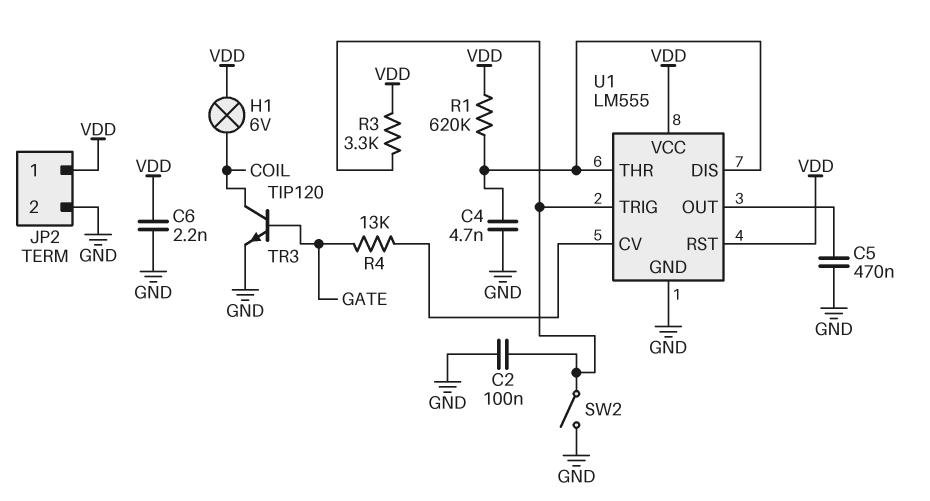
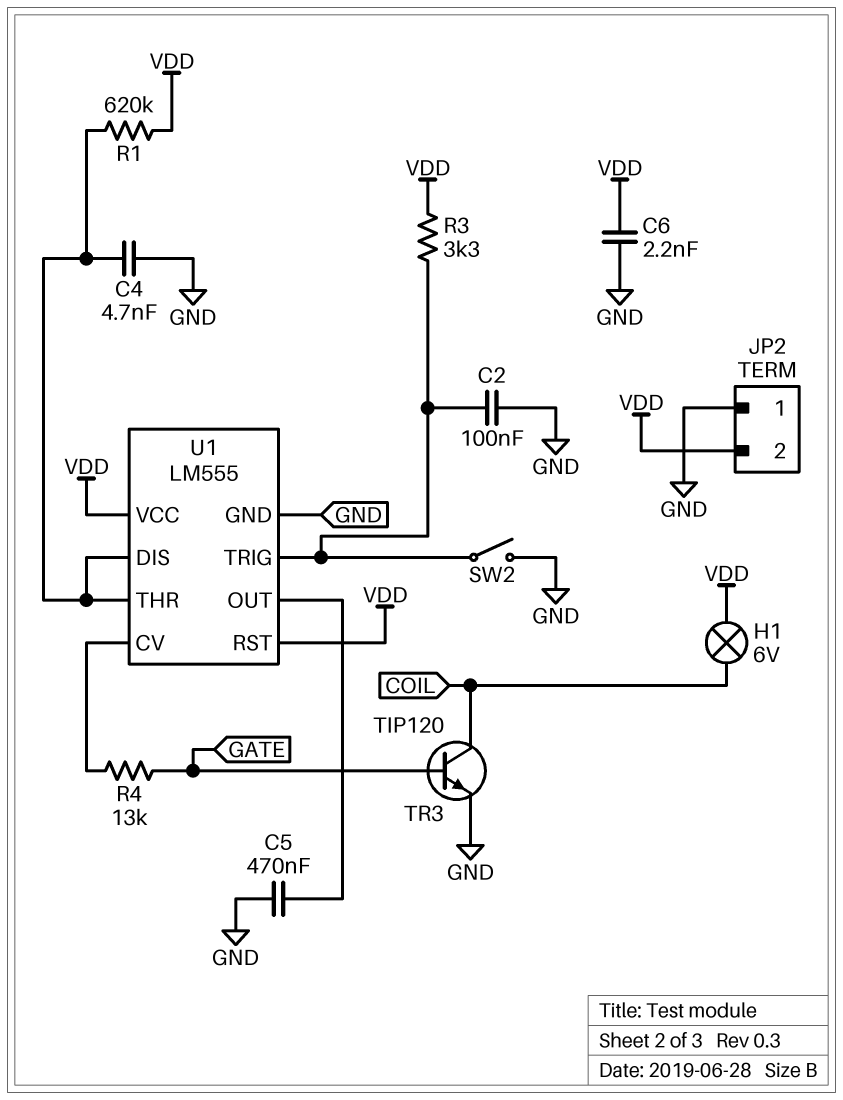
JP2 pin 1: VDD -> GND
JP2 pin 2: GND -> VDD

